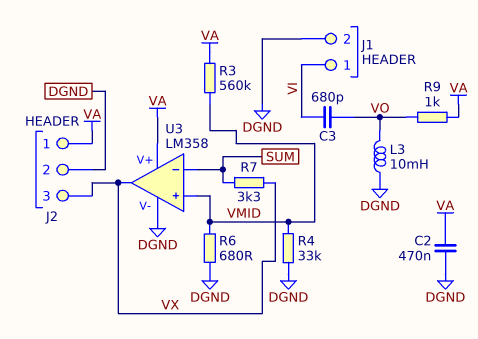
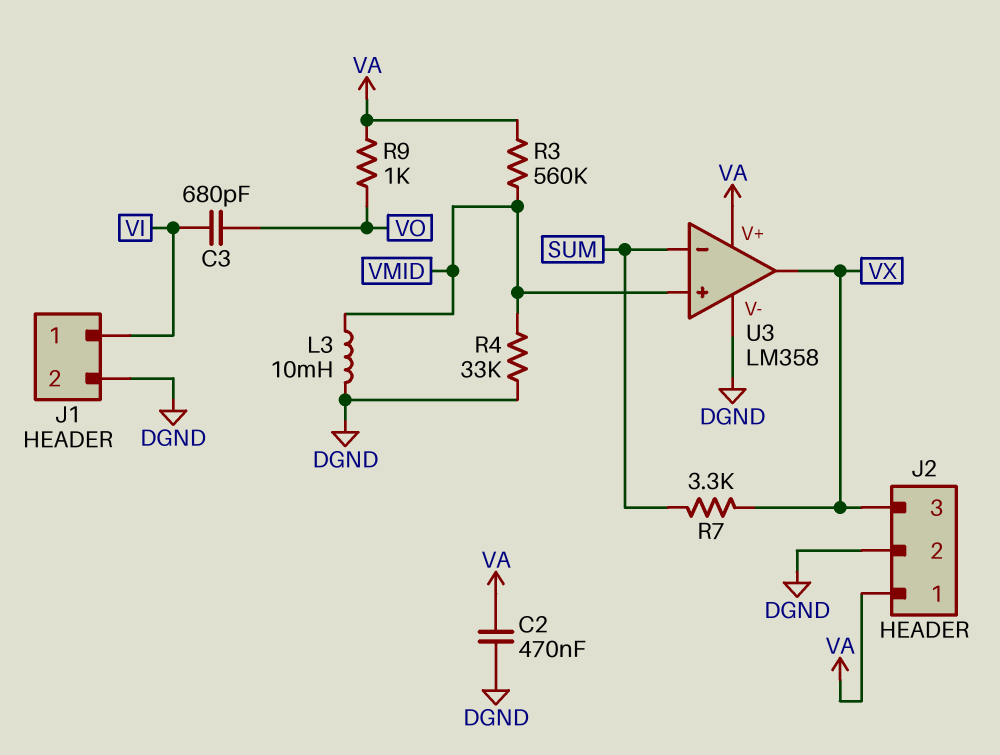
L3: 10mH (DGND, VO) -> 10mH (DGND, VMID)
R6: 680 (DGND, VMID) -> none

